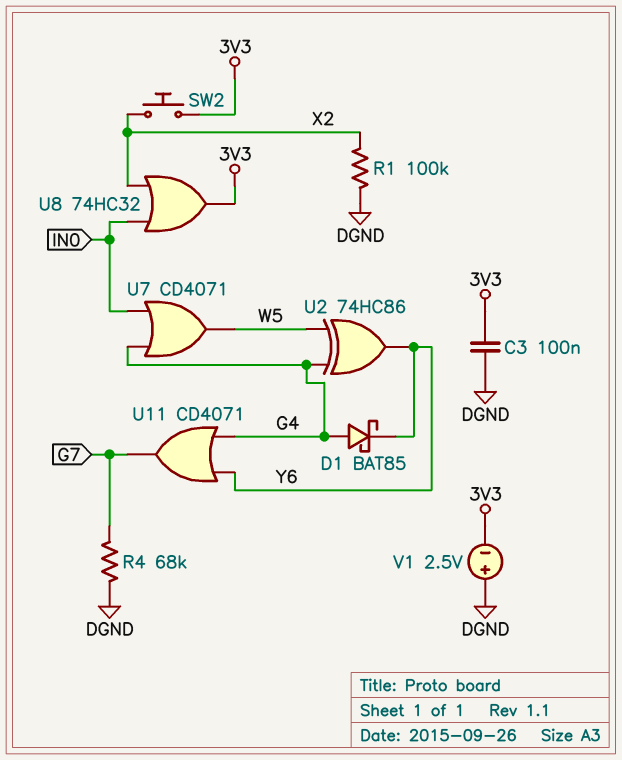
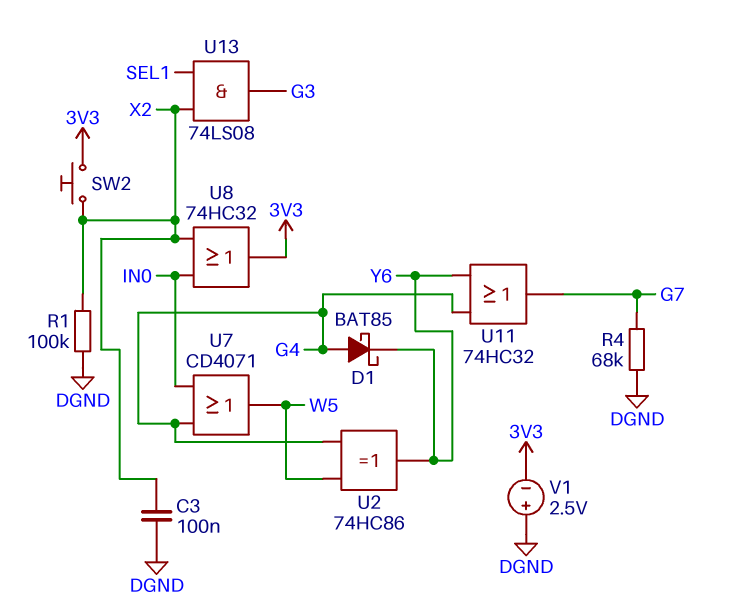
C3: 100nF (3V3, DGND) -> 100nF (DGND, X2)
U11: OR CD4071 (in G4, in Y6, out G7) -> OR 74HC32 (in G4, in Y6, out G7)
U13: none -> AND 74LS08 (in SEL1, in X2, out G3)

